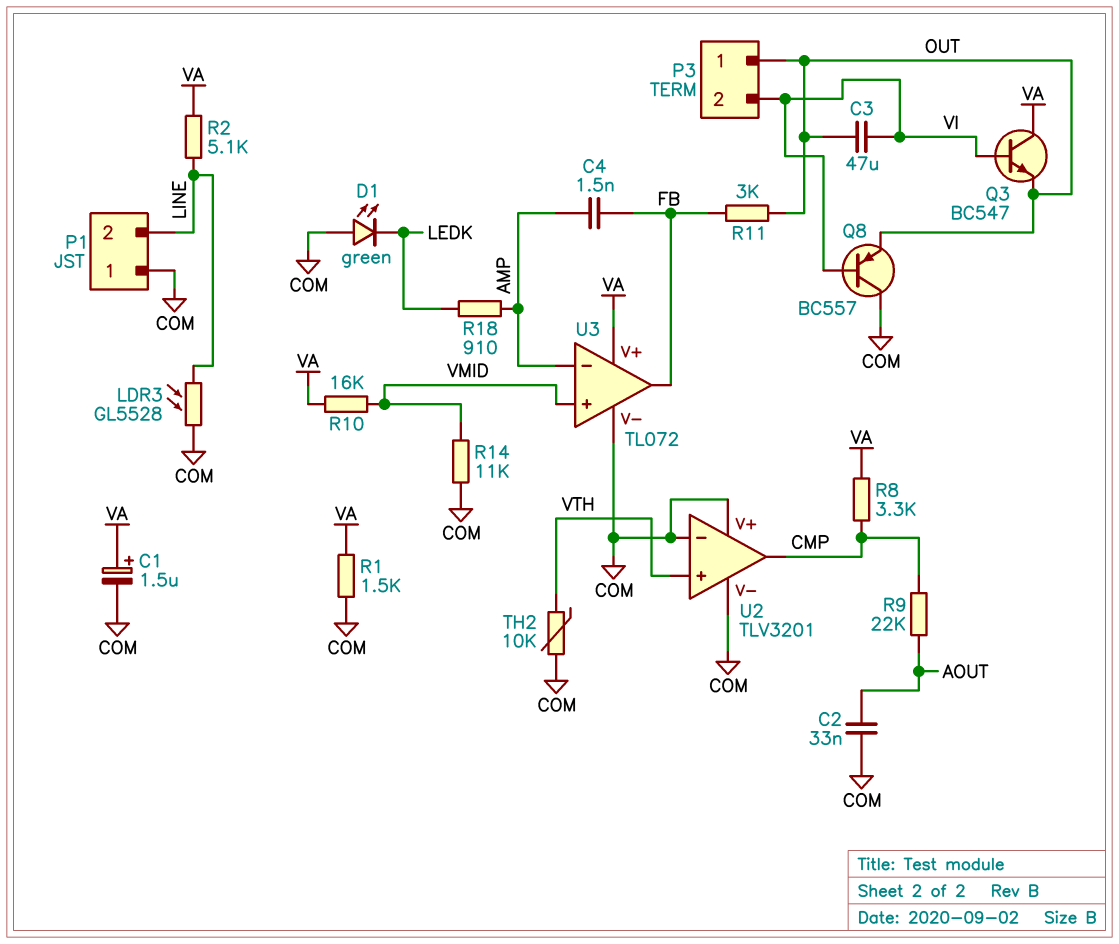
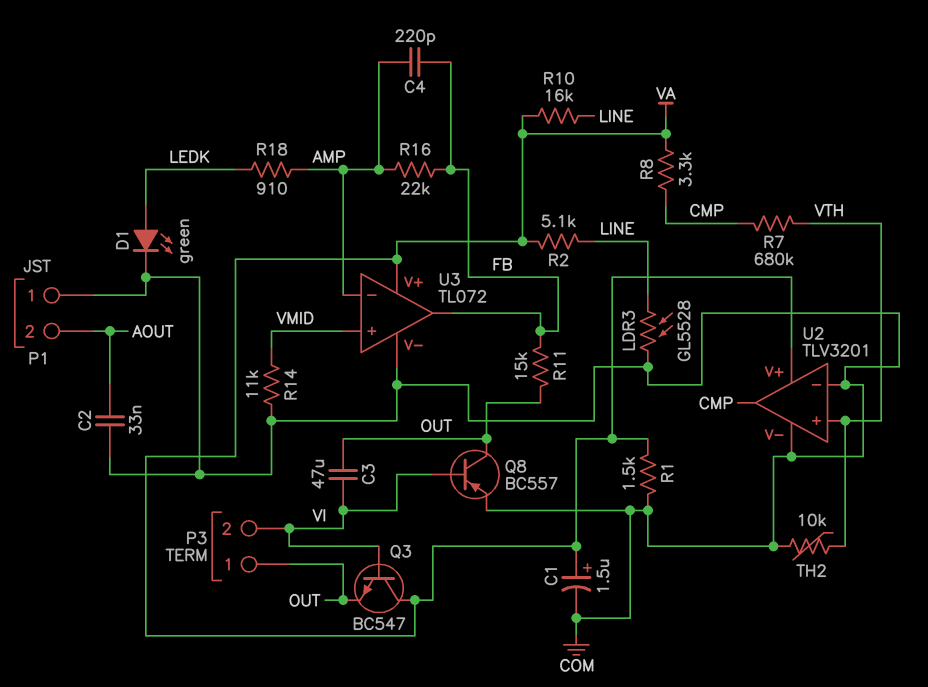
C4: 1.5nF (AMP, FB) -> 220pF (AMP, FB)
D1: LED green (A COM, K LEDK) -> LED green (A LEDK, K COM)
P1 pin 2: LINE -> AOUT
Q8: PNP BC557 (B VI, C COM, E OUT) -> PNP BC557 (B VI, C OUT, E COM)
R7: none -> 680k (CMP, VTH)
R9: 22k (AOUT, CMP) -> none
R10: 16k (VA, VMID) -> 16k (LINE, VA)
R11: 3k (FB, OUT) -> 15k (FB, OUT)
R16: none -> 22k (AMP, FB)
U2 pin V+: COM -> VA

